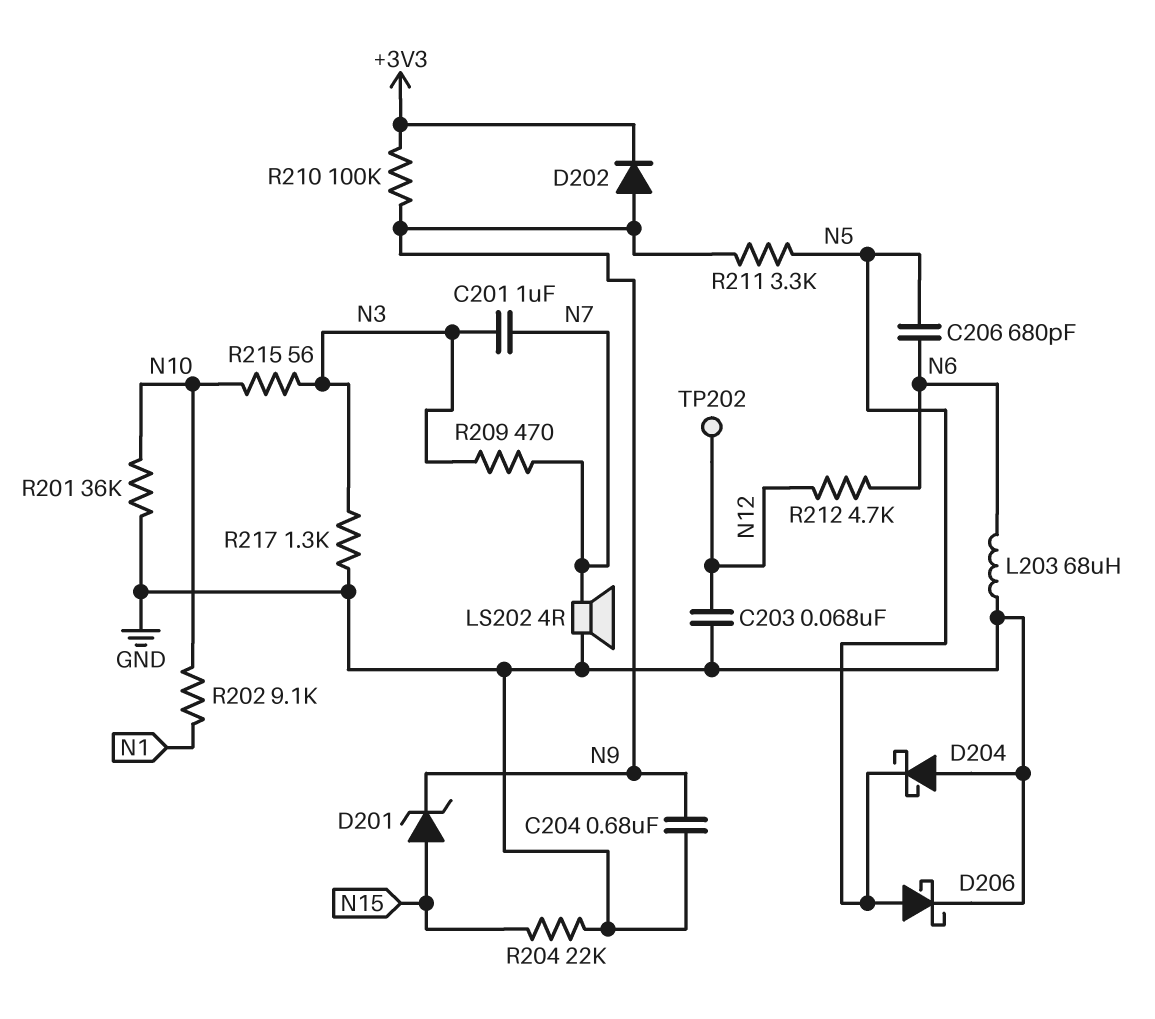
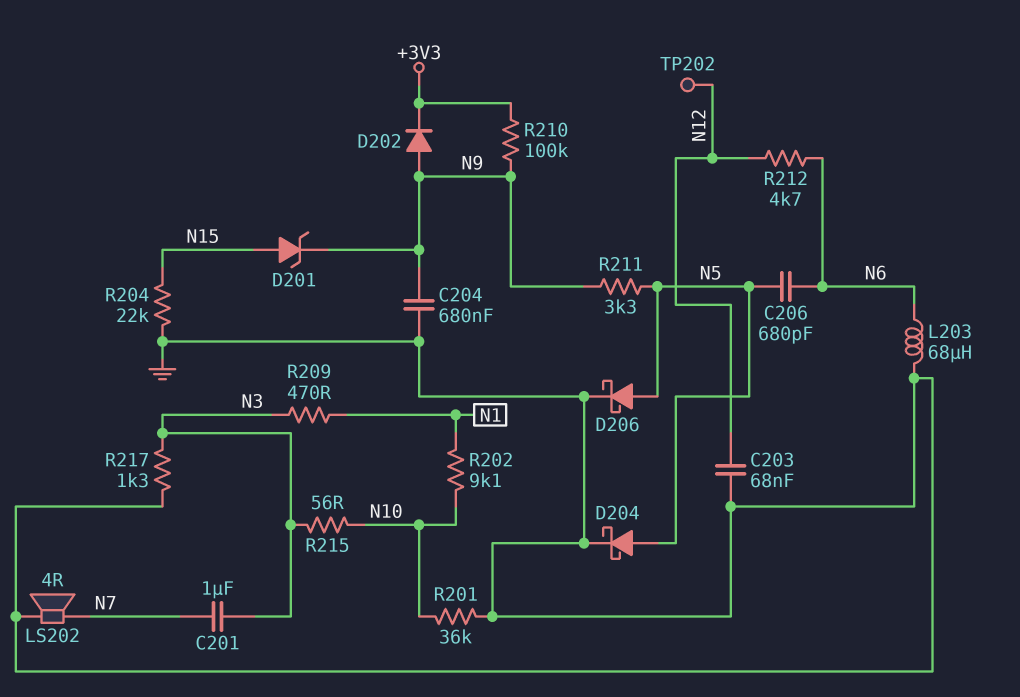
D204: schottky (A GND, K N5) -> schottky (A N5, K GND)
R209: 470 (N3, N7) -> 470 (N1, N3)

